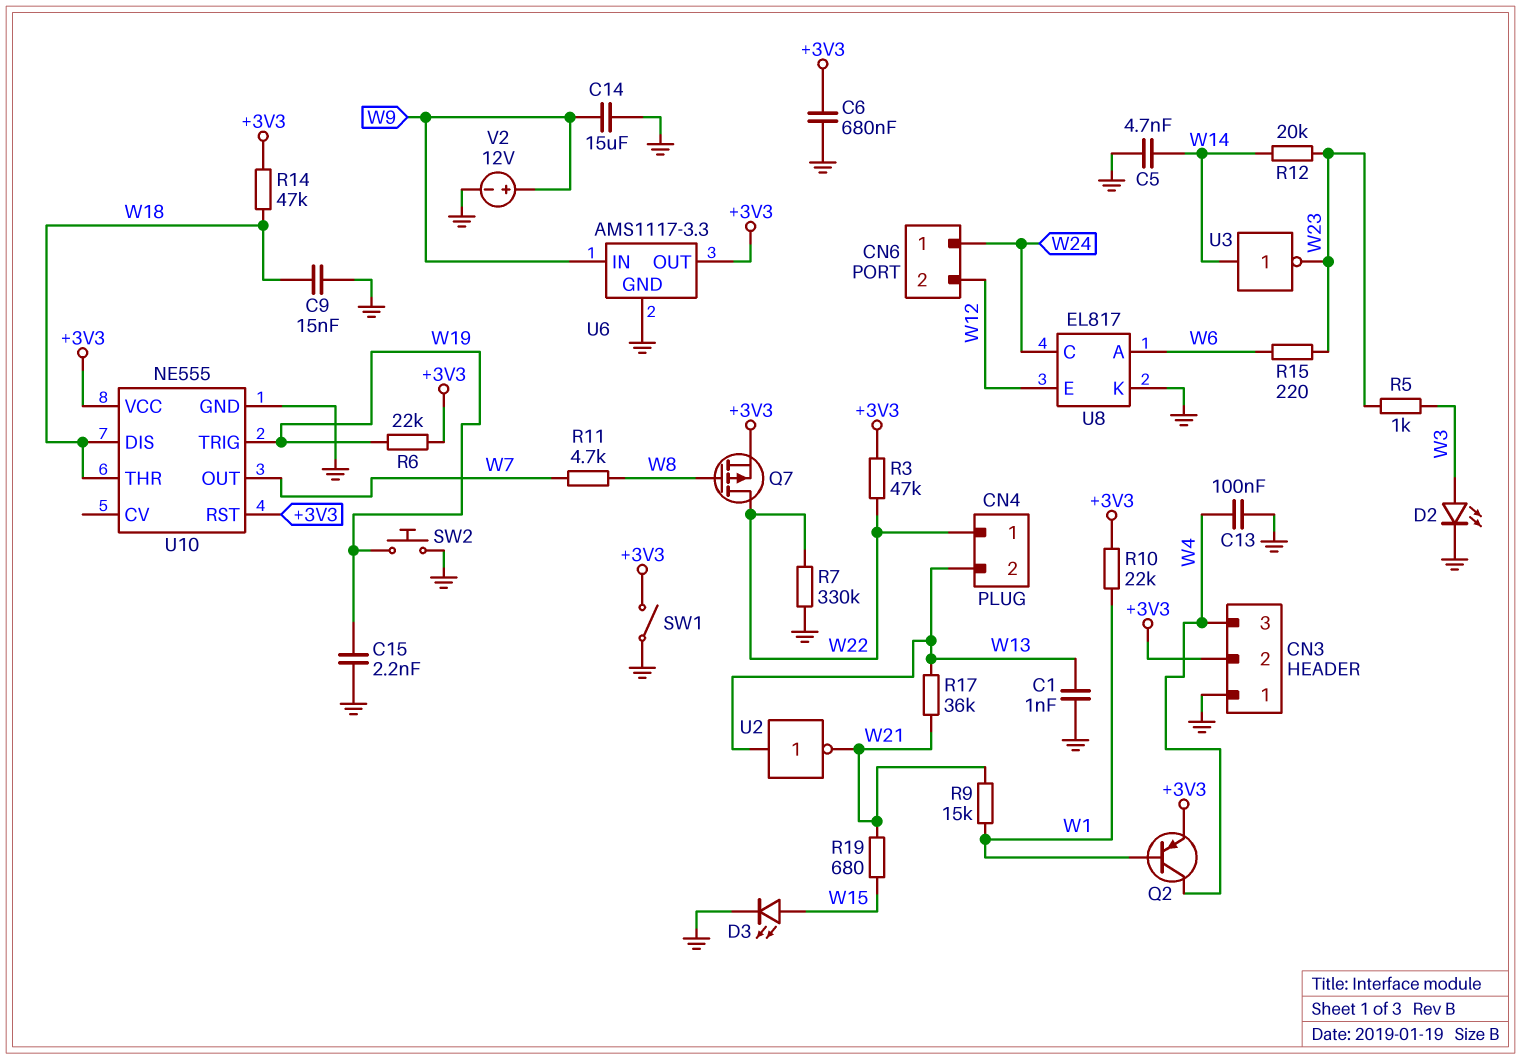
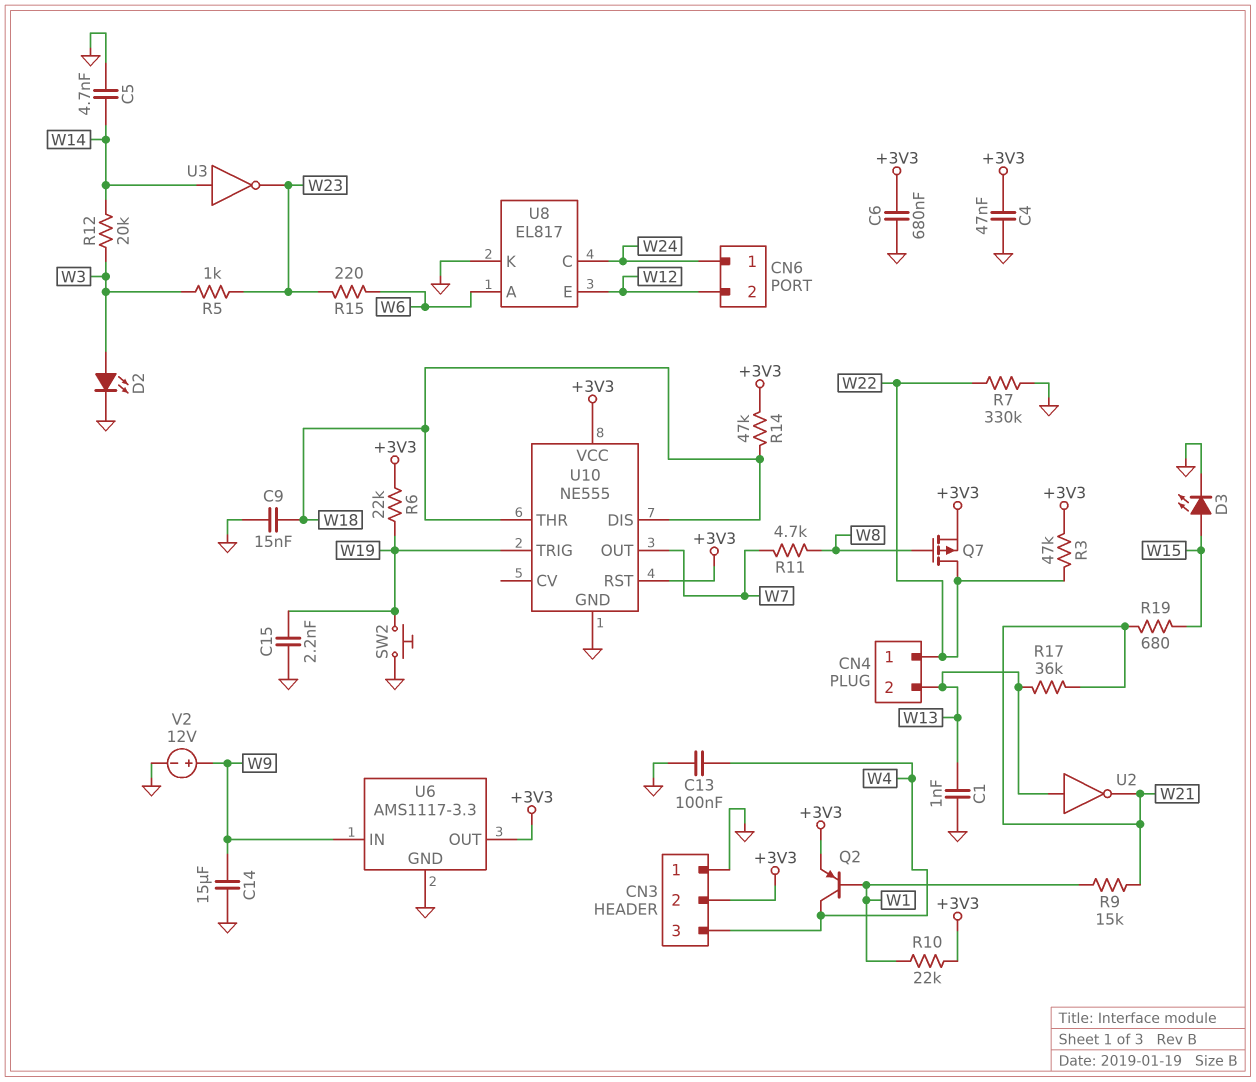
C4: none -> 47nF (+3V3, GND)
R12: 20k (W14, W23) -> 20k (W3, W14)
SW1: switch (+3V3, GND) -> none

